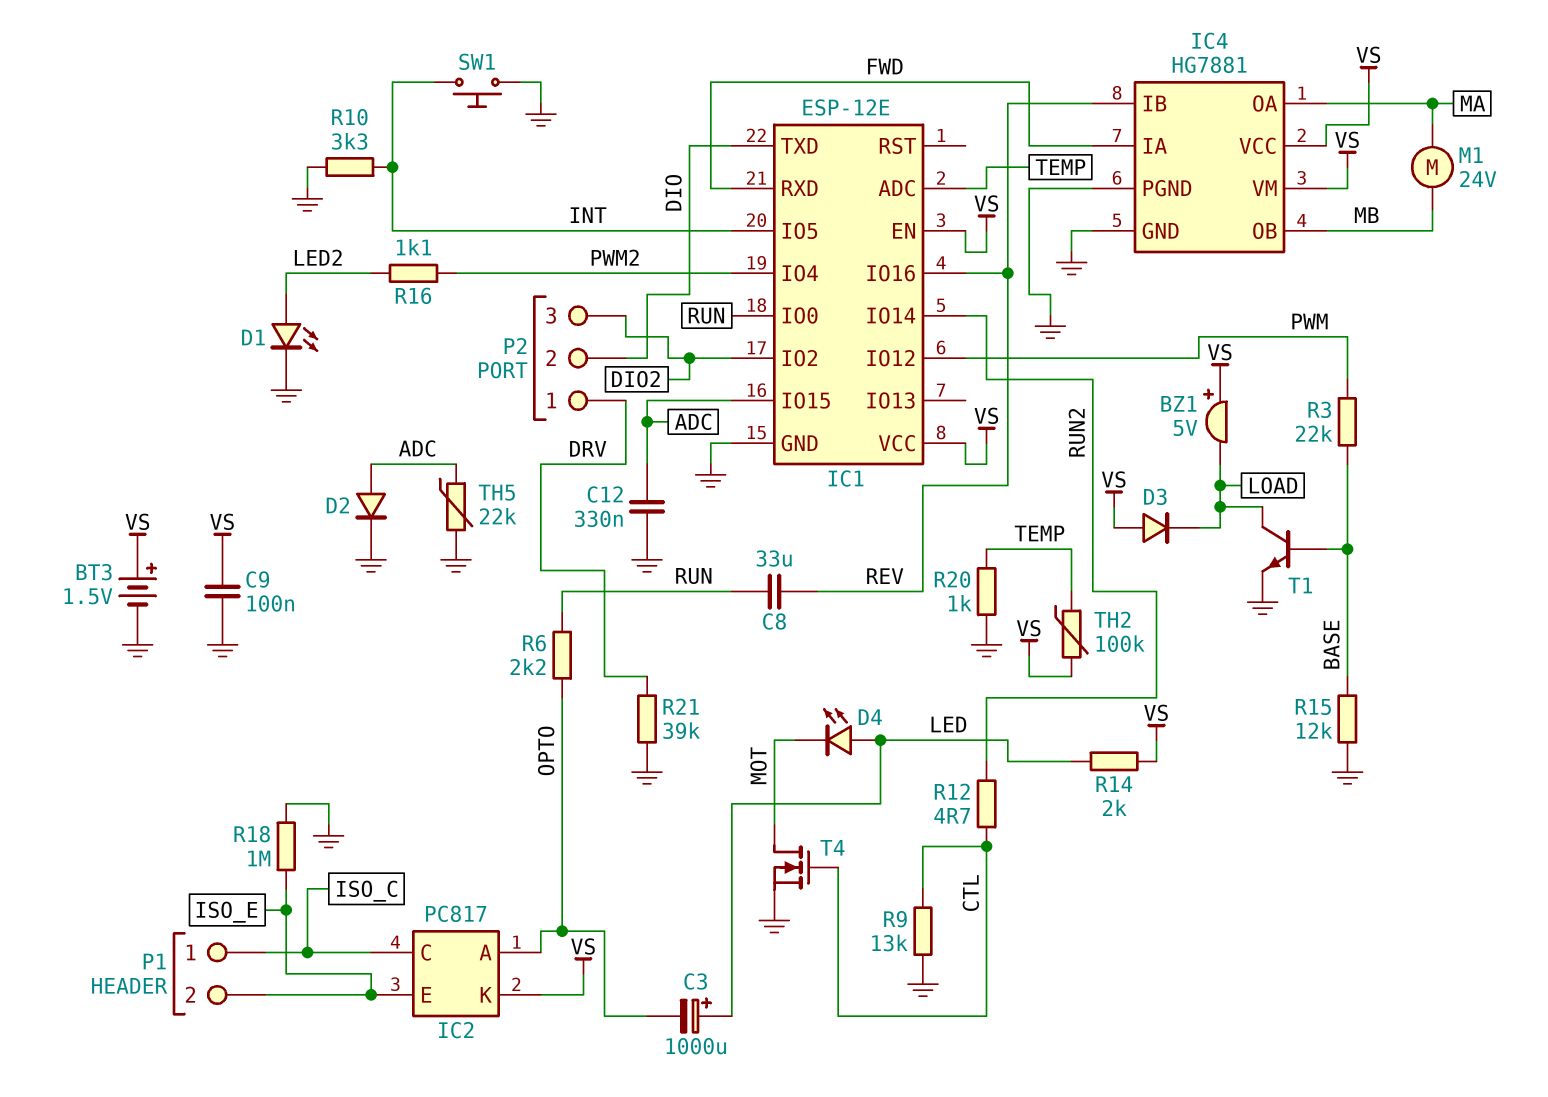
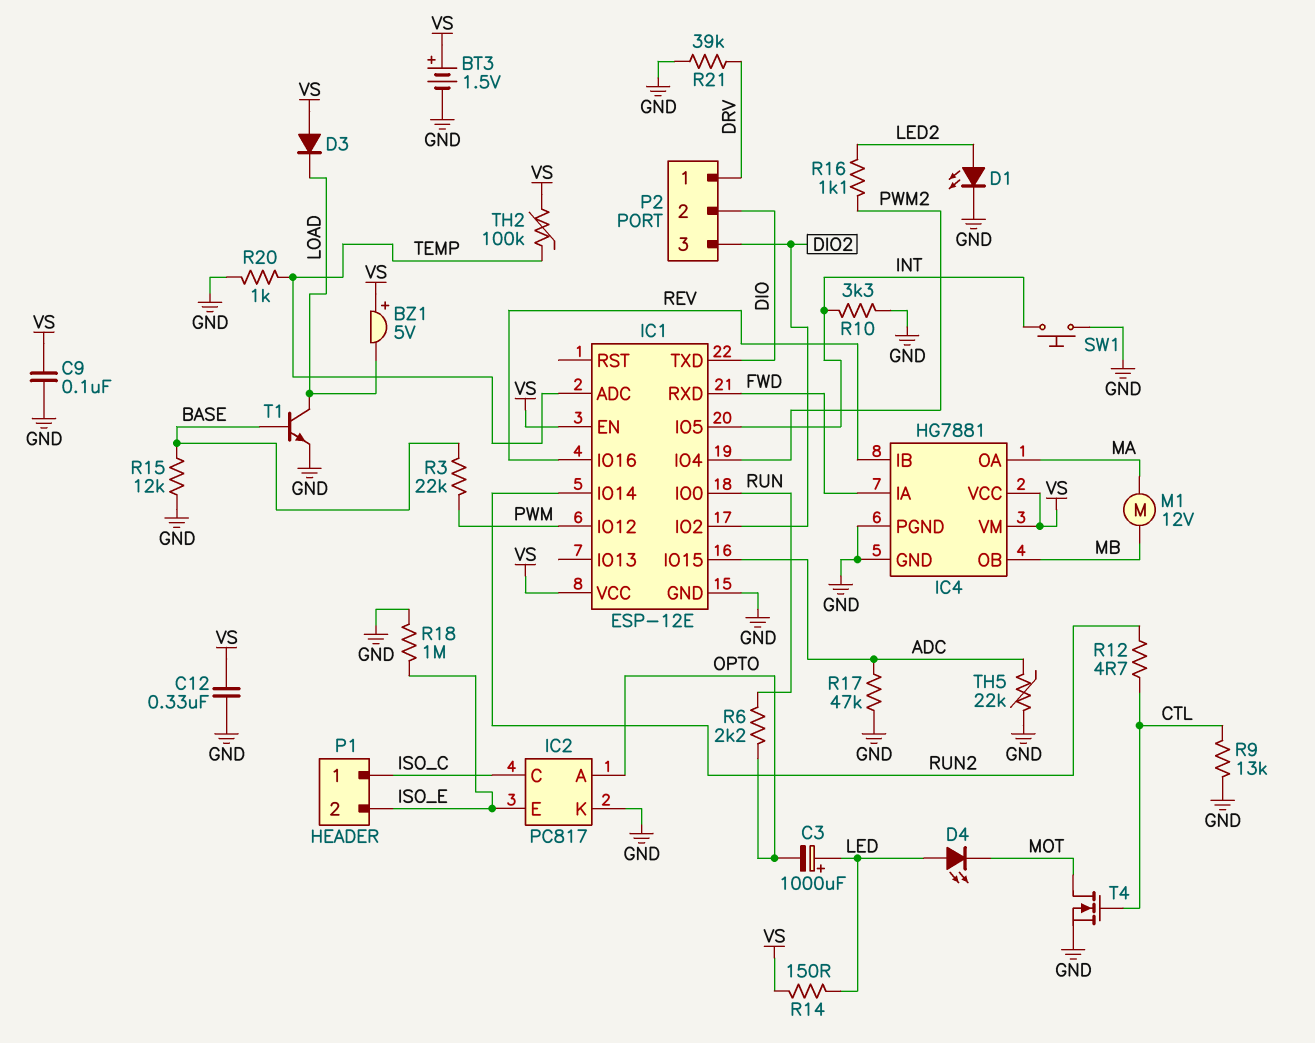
C8: 33uF (REV, RUN) -> none
C12: 330nF (ADC, GND) -> 330nF (GND, VS)
D2: diode (A ADC, K GND) -> none
IC2 pin K: VS -> GND
M1: motor 24V (MA, MB) -> motor 12V (MA, MB)
R14: 2k (LED, VS) -> 150 (LED, VS)
R17: none -> 47k (ADC, GND)

